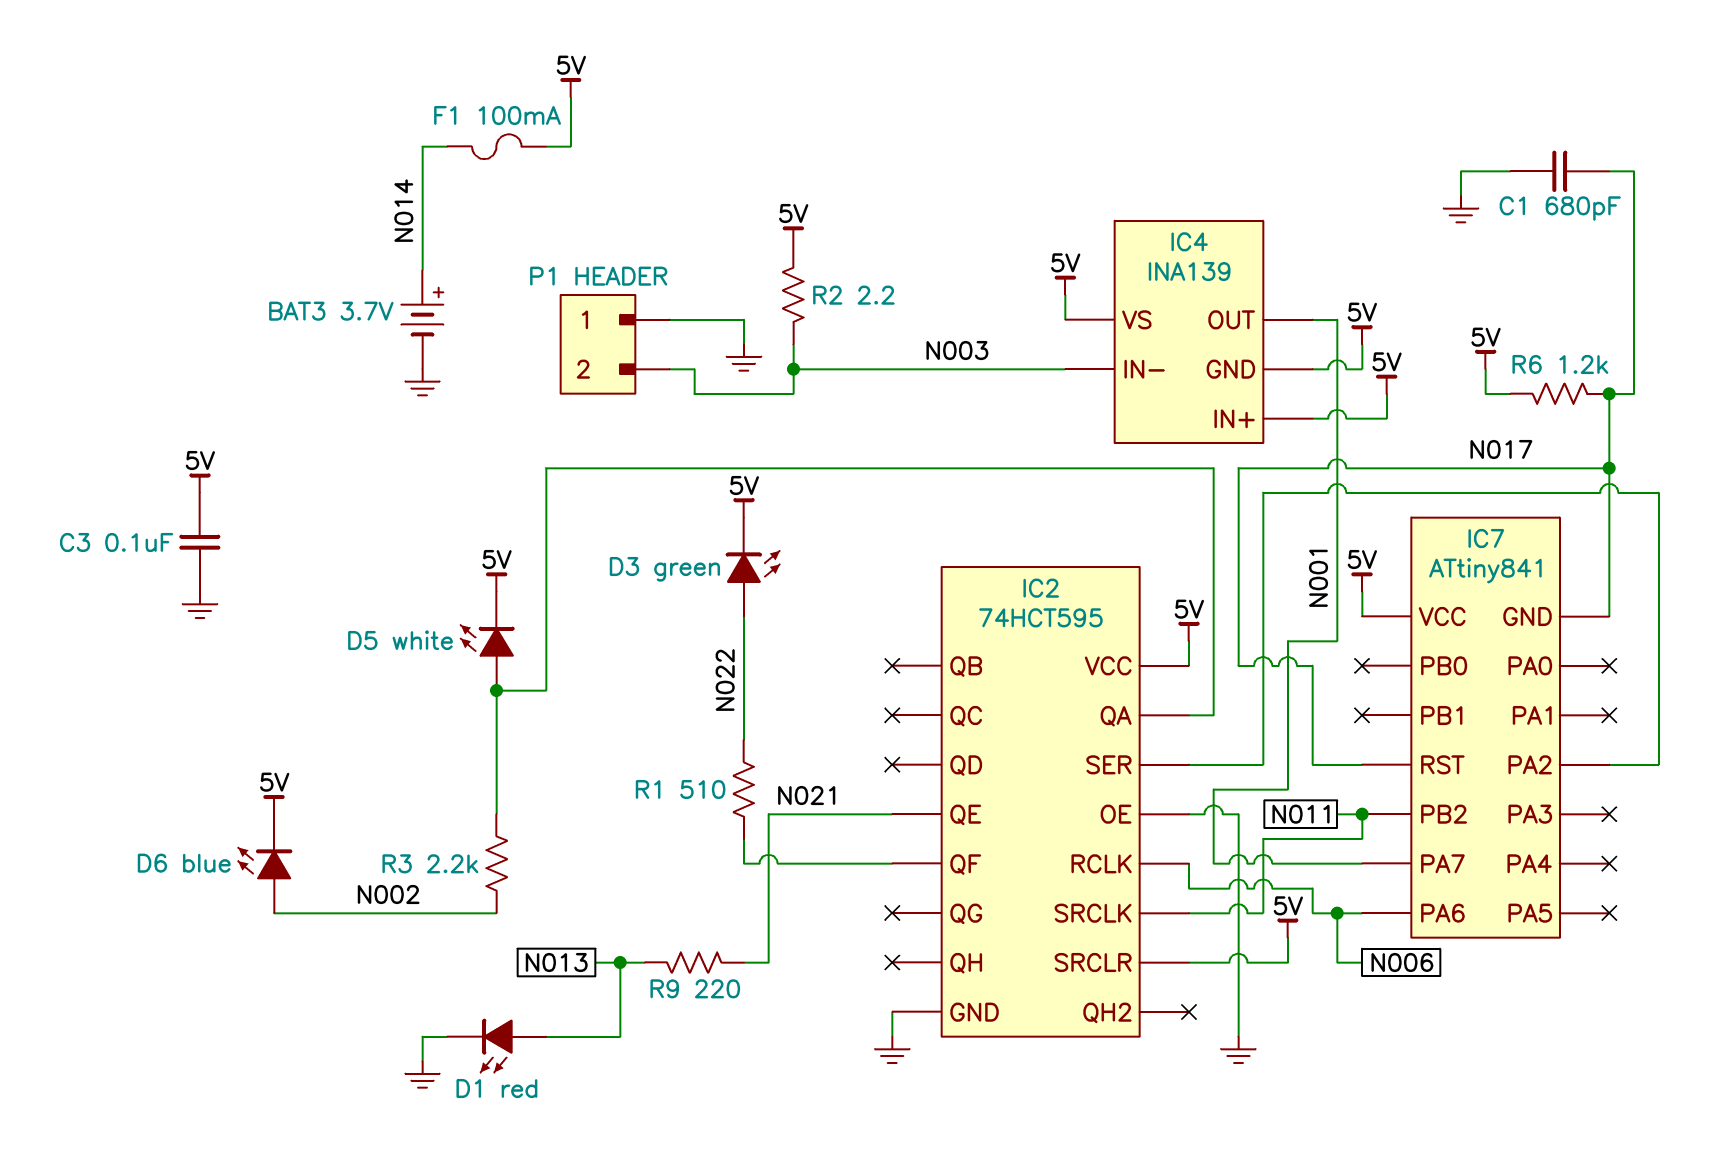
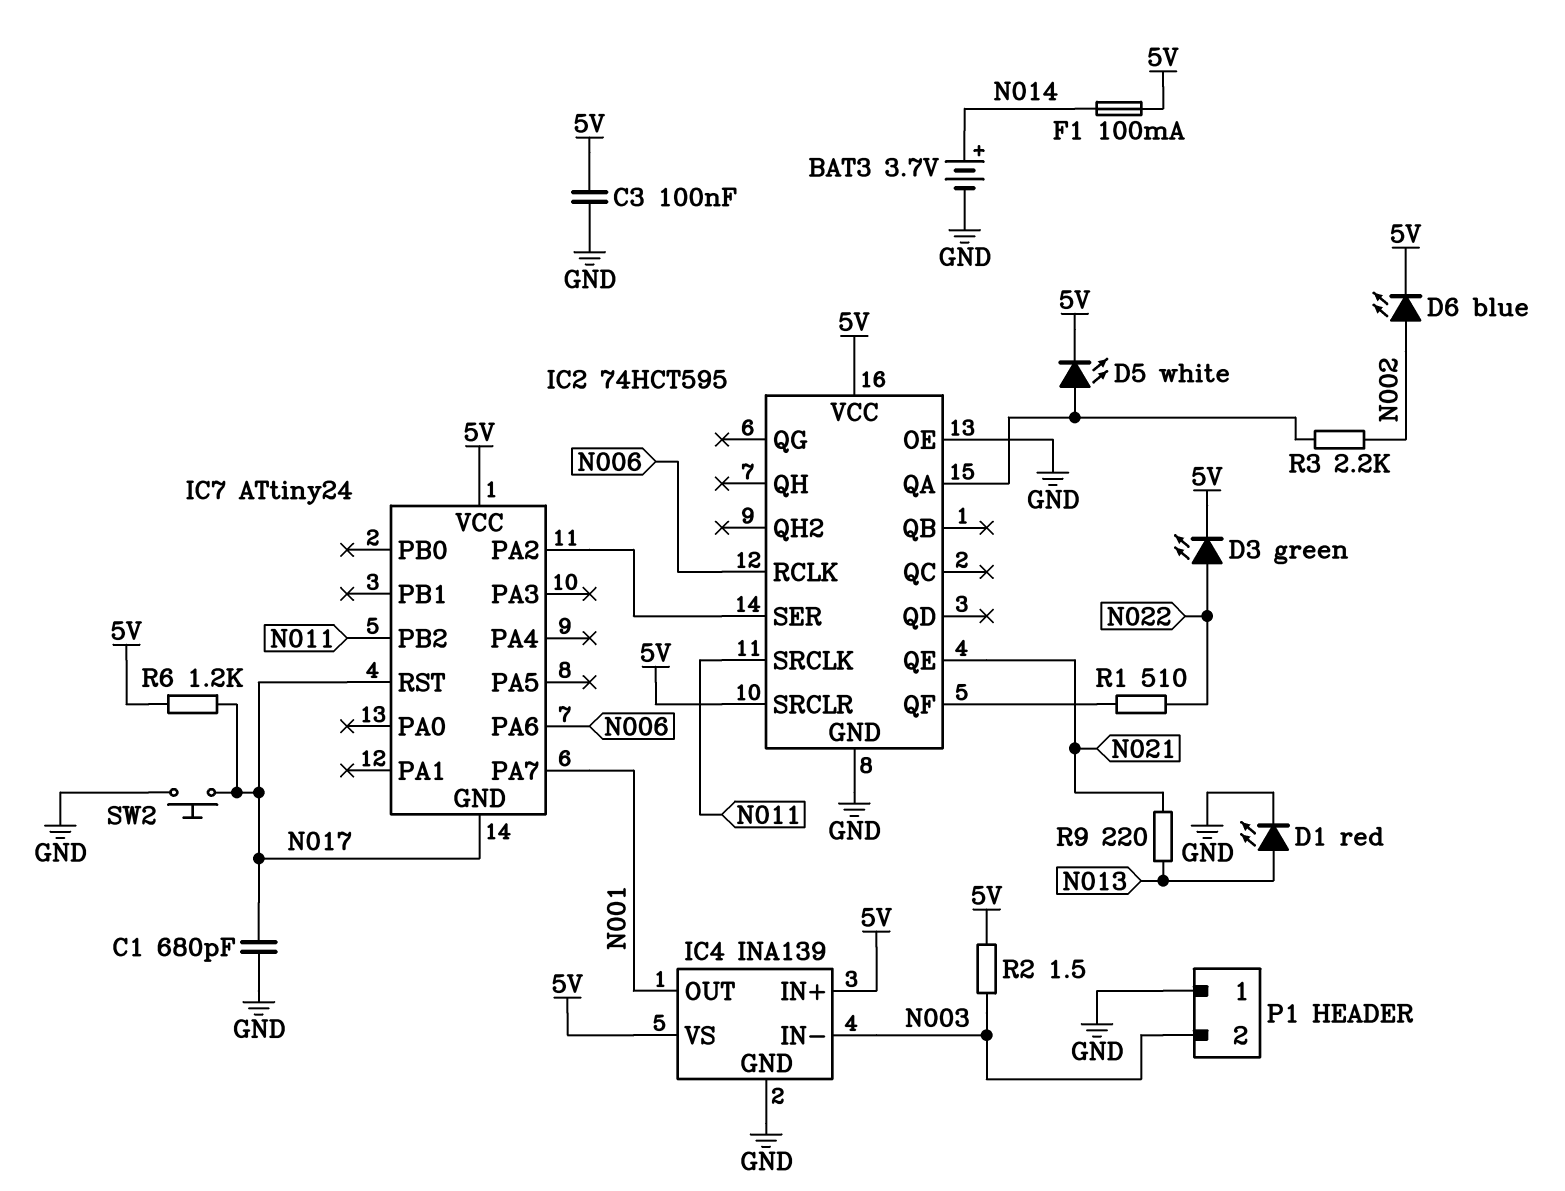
IC4 pin GND: 5V -> GND
IC7: ATtiny841 -> ATtiny24
R2: 2.2 (5V, N003) -> 1.5 (5V, N003)
SW2: none -> button (GND, N017)

